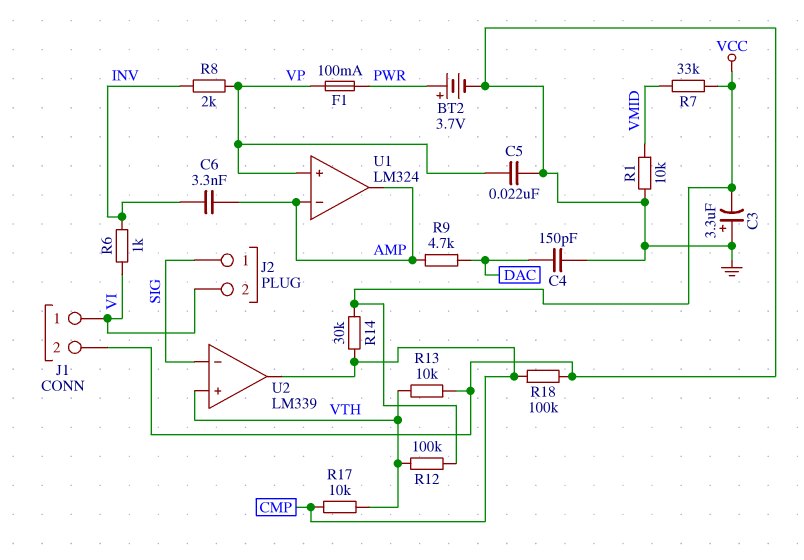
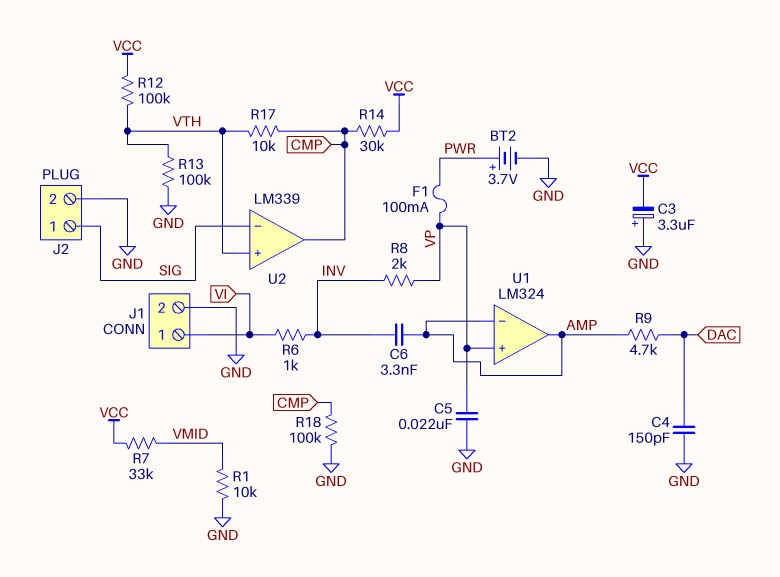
J2 pin 2: VI -> GND
R13: 10k (GND, VTH) -> 100k (GND, VTH)

